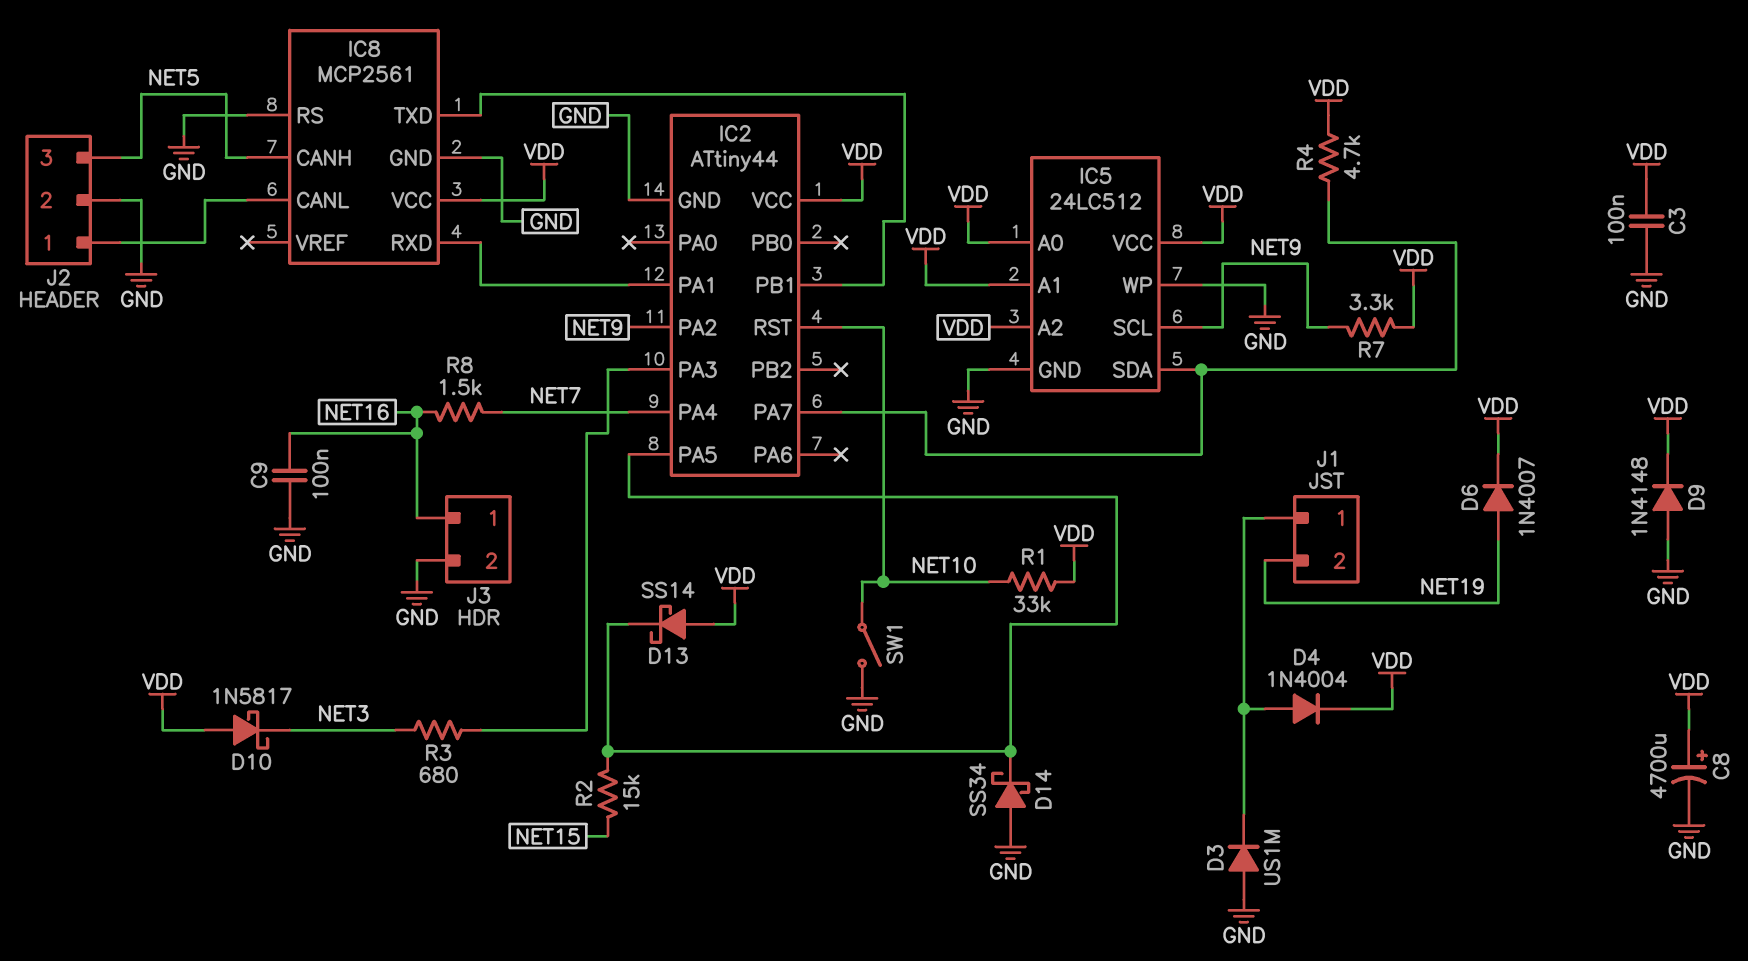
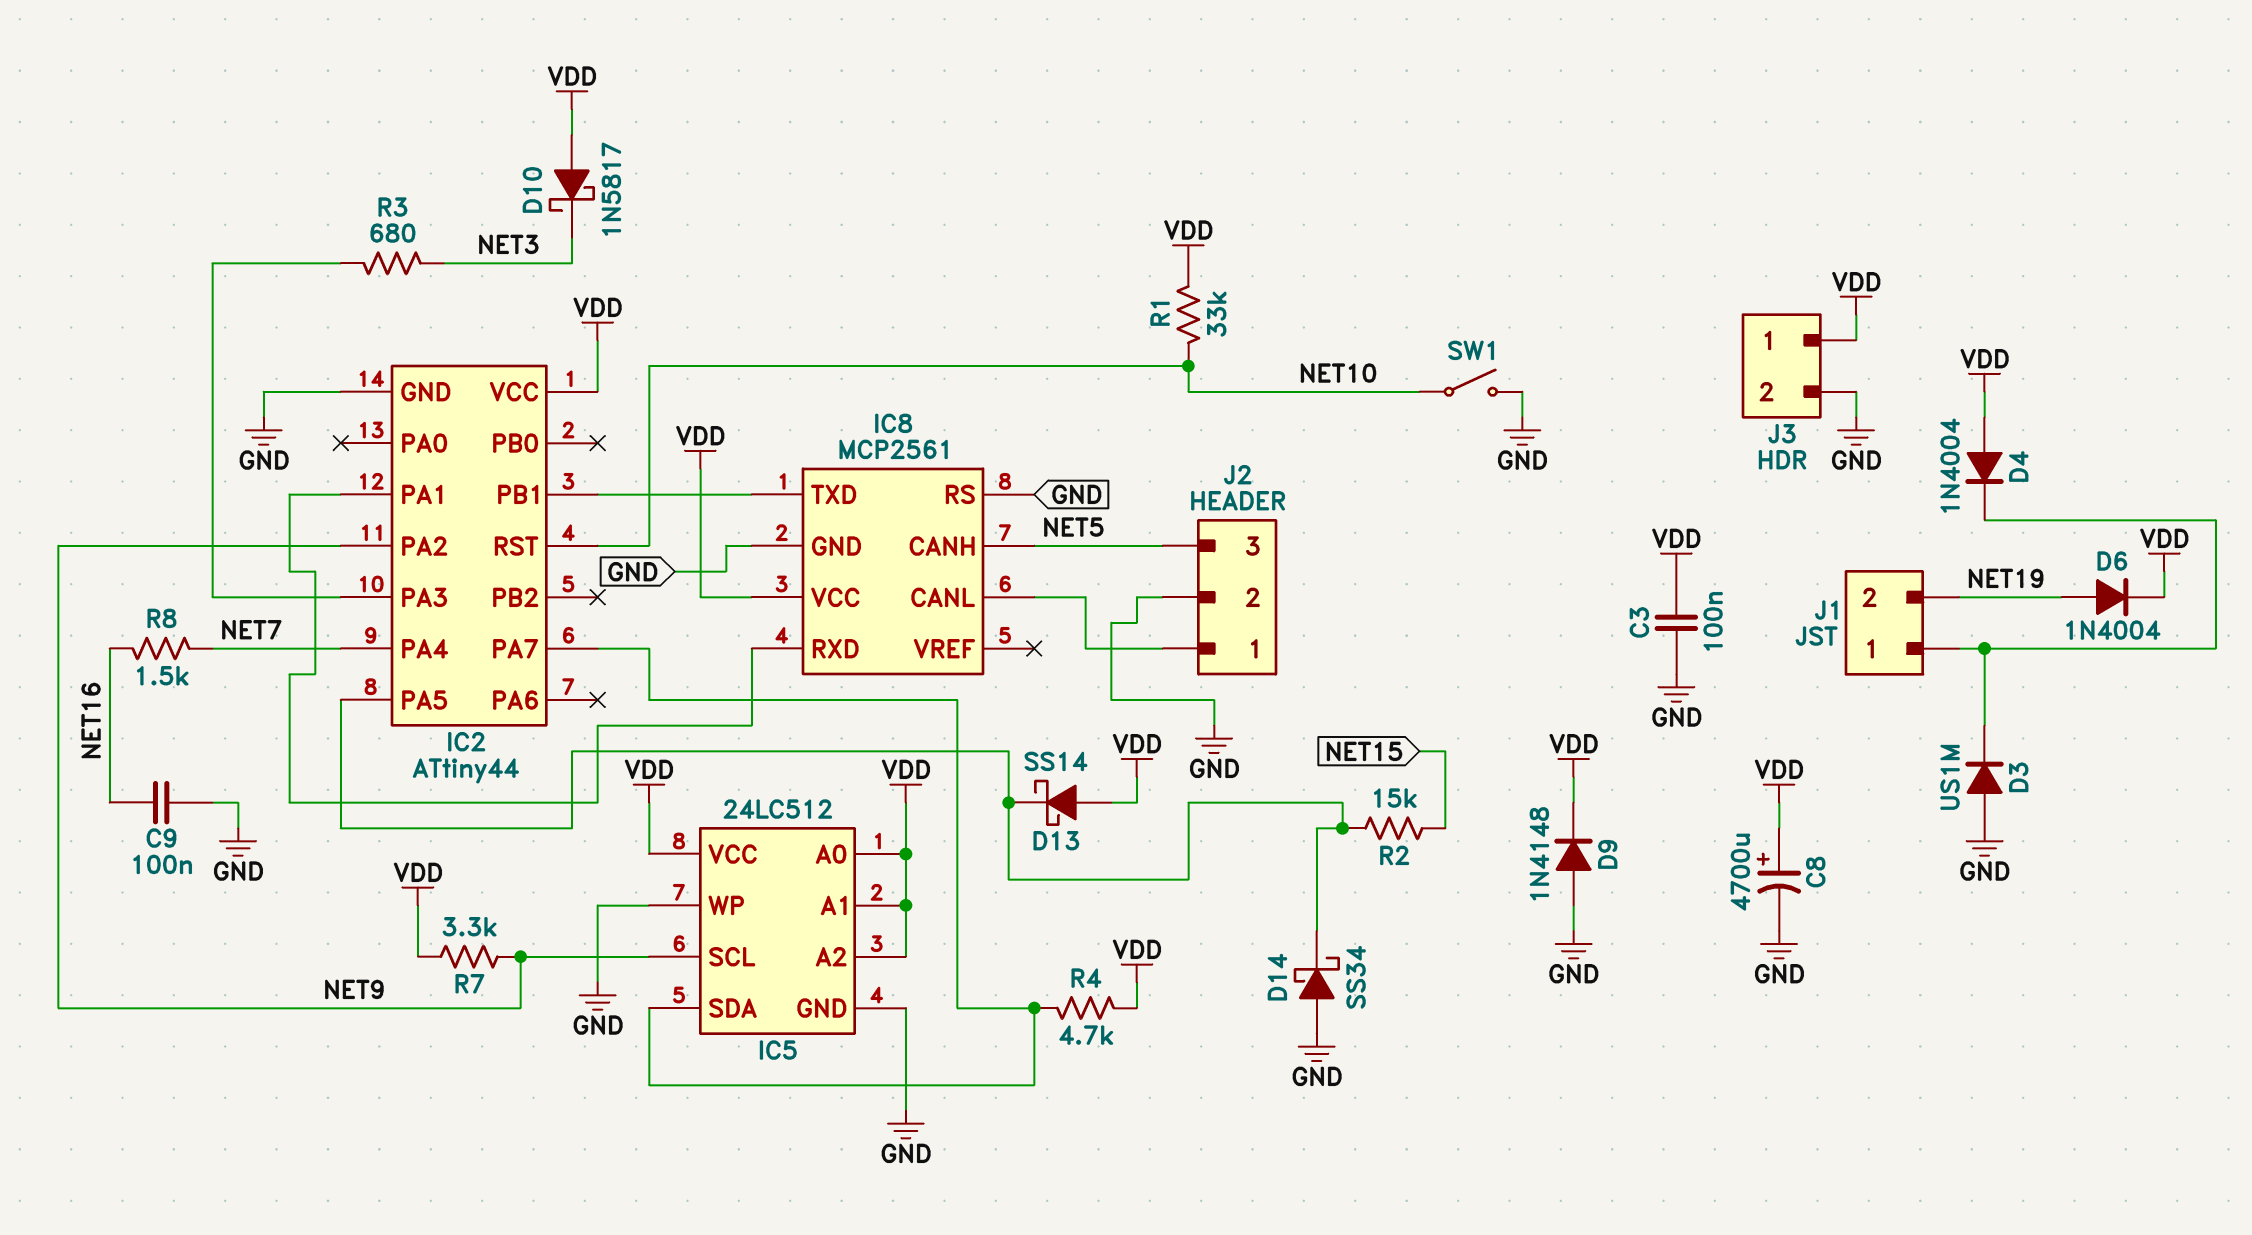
D4: diode 1N4004 (A J1/1, K VDD) -> diode 1N4004 (A VDD, K J1/1)
D6: diode 1N4007 (A NET19, K VDD) -> diode 1N4004 (A NET19, K VDD)
J3 pin 1: NET16 -> VDD

